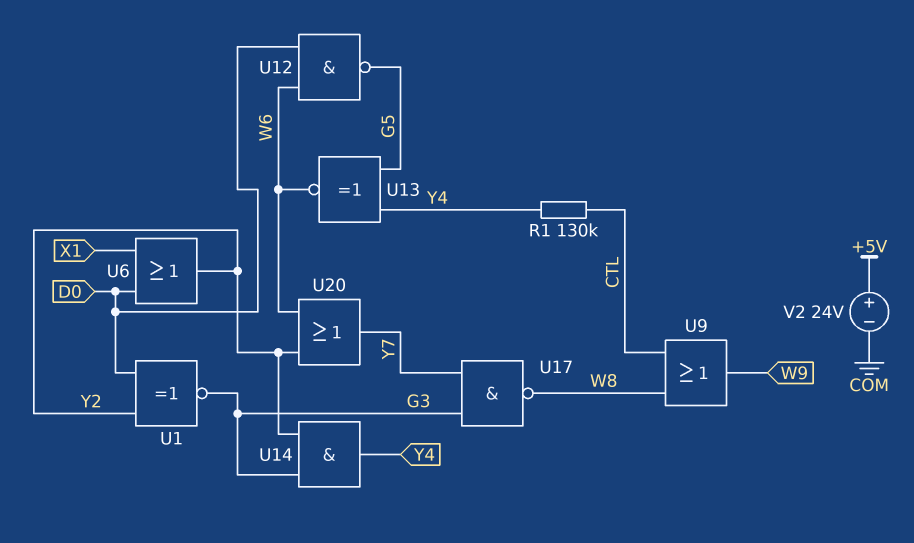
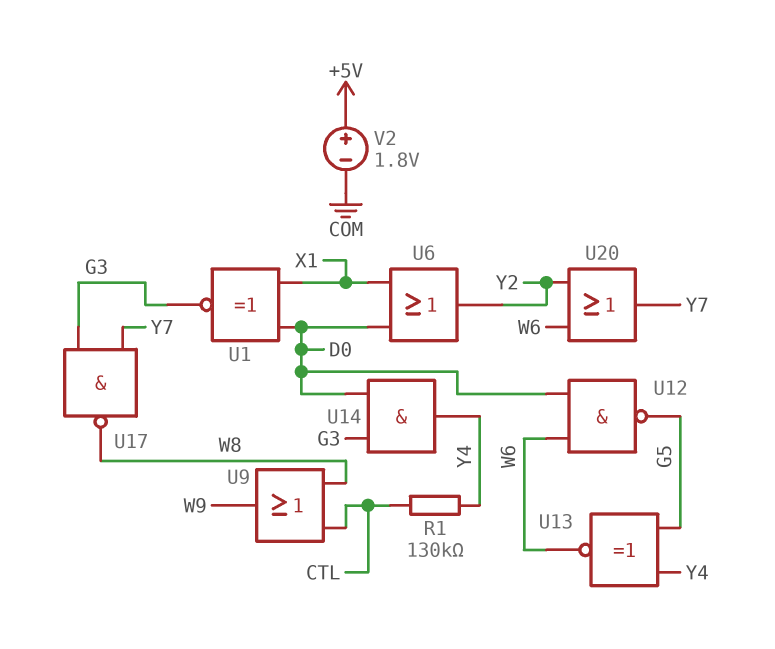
U1: XNOR (in D0, in Y2, out G3) -> XNOR (in D0, in X1, out G3)
U14: AND (in G3, in Y2, out Y4) -> AND (in D0, in G3, out Y4)
V2: 24V (plus +5V, minus COM) -> 1.8V (plus +5V, minus COM)

